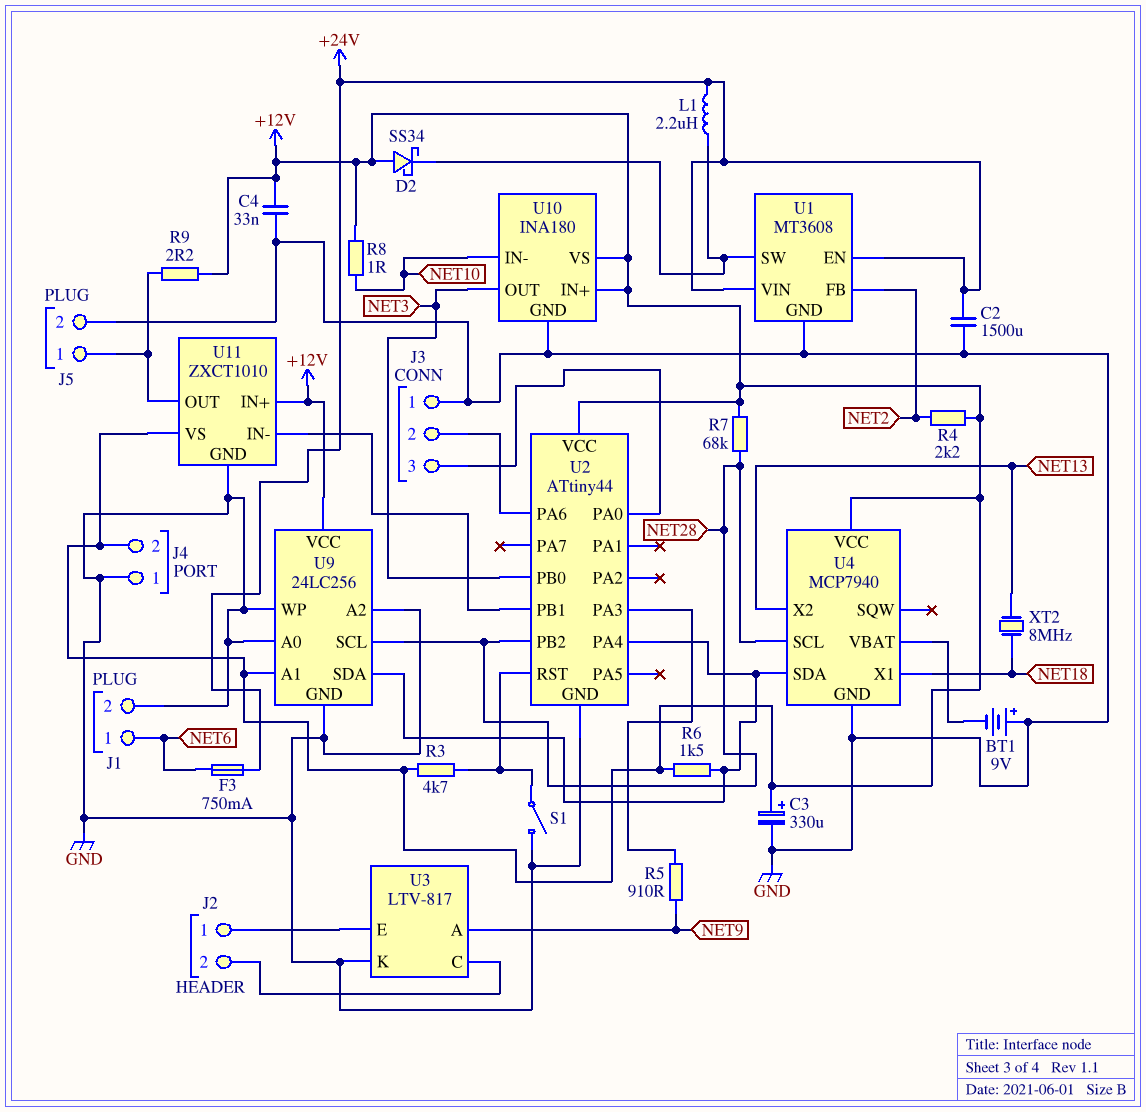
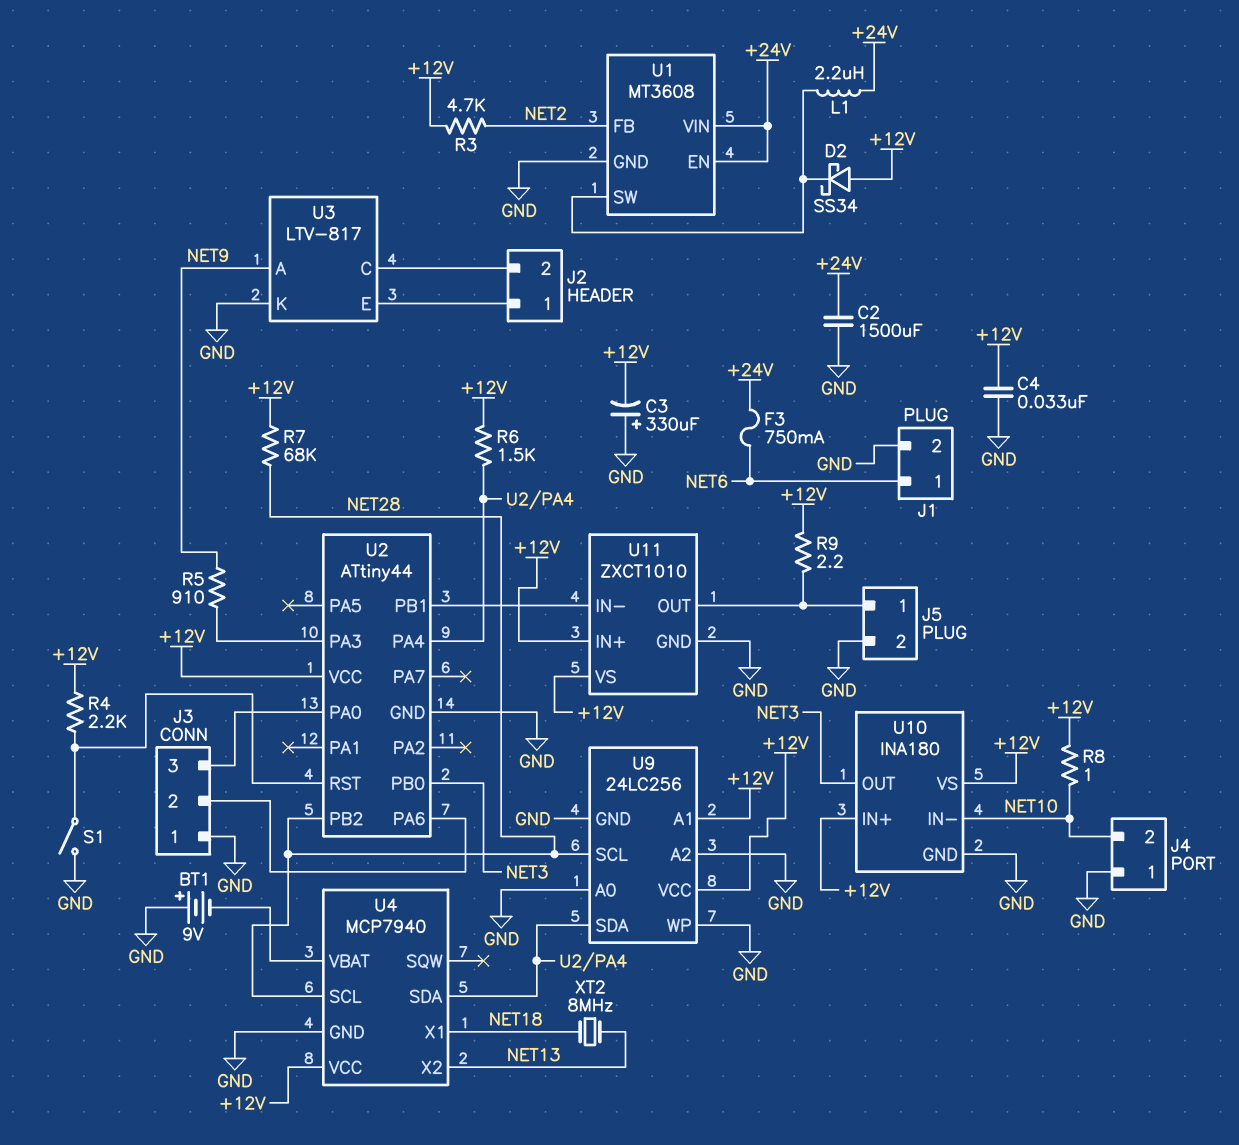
C3: 330uF (plus +12V, minus GND) -> 330uF (plus GND, minus +12V)
J4 pin 2: +12V -> NET10
R3: 4.7k (+12V, U2/RST) -> 4.7k (+12V, NET2)
R4: 2.2k (+12V, NET2) -> 2.2k (+12V, U2/RST)

